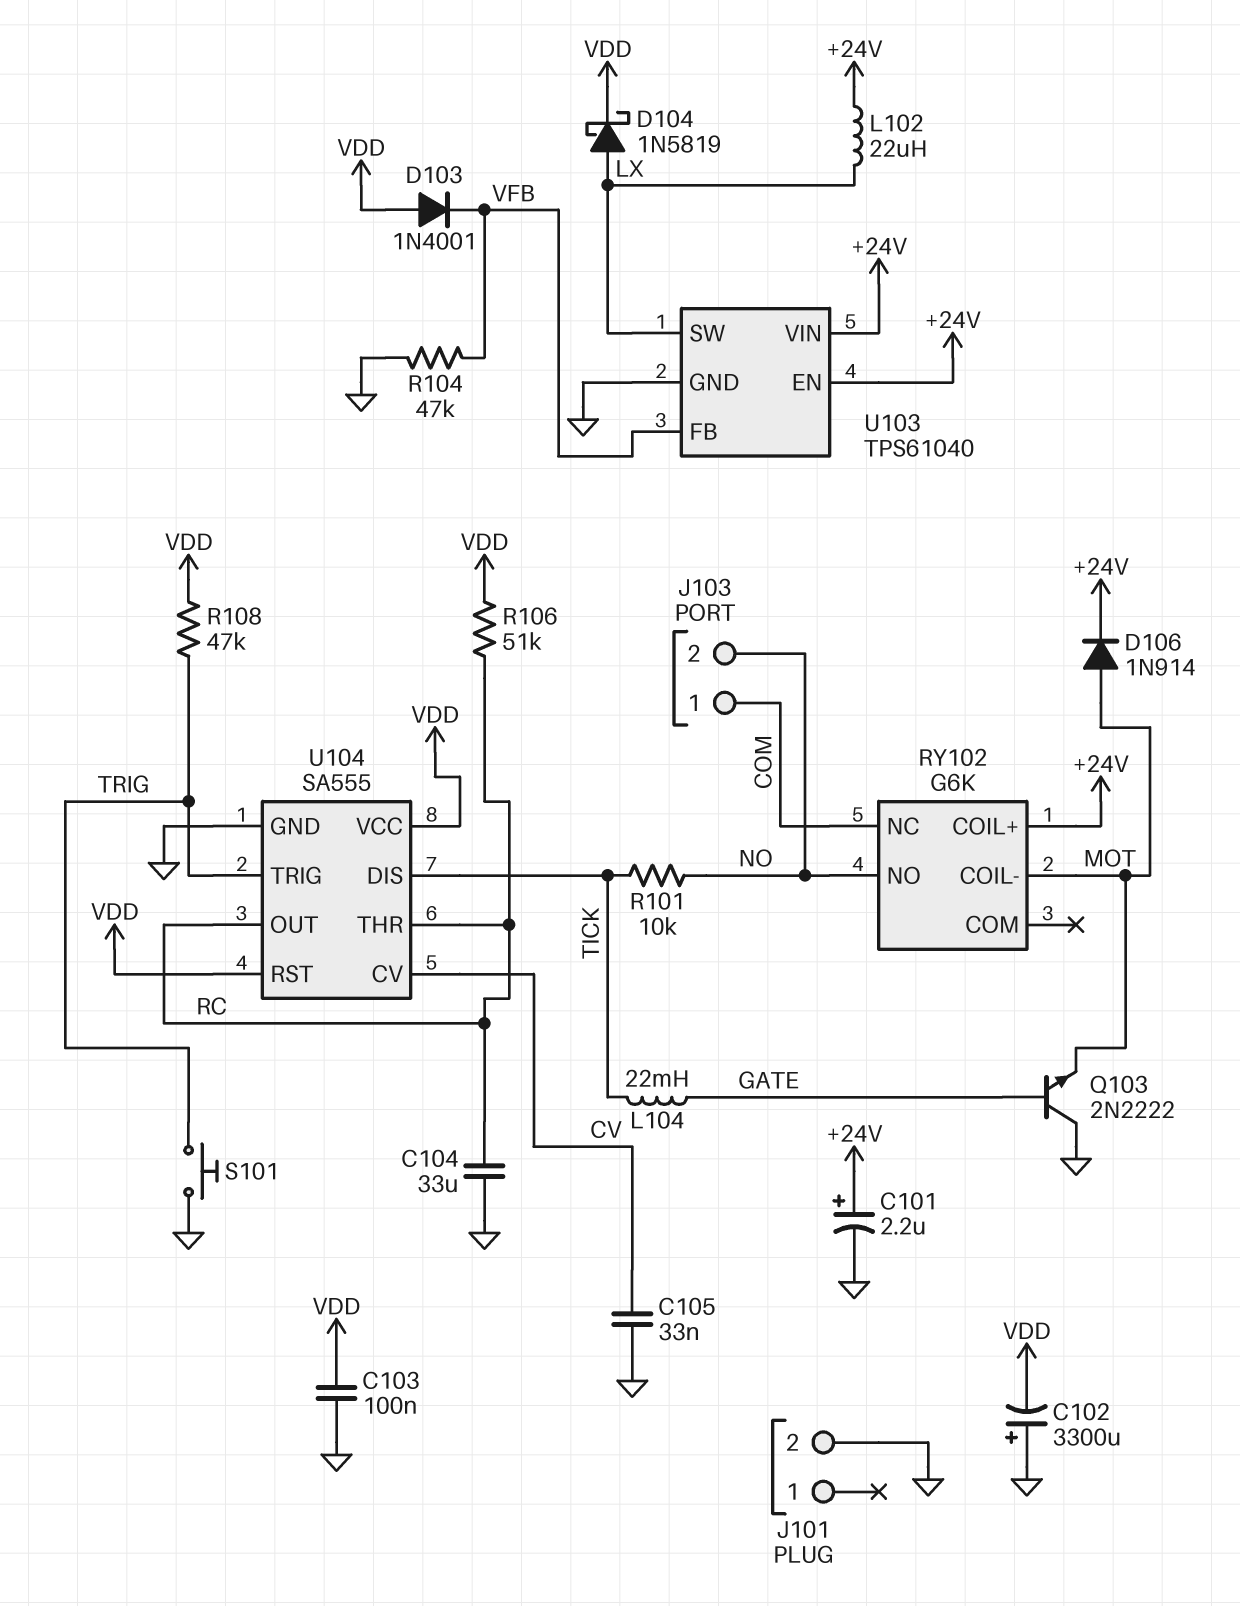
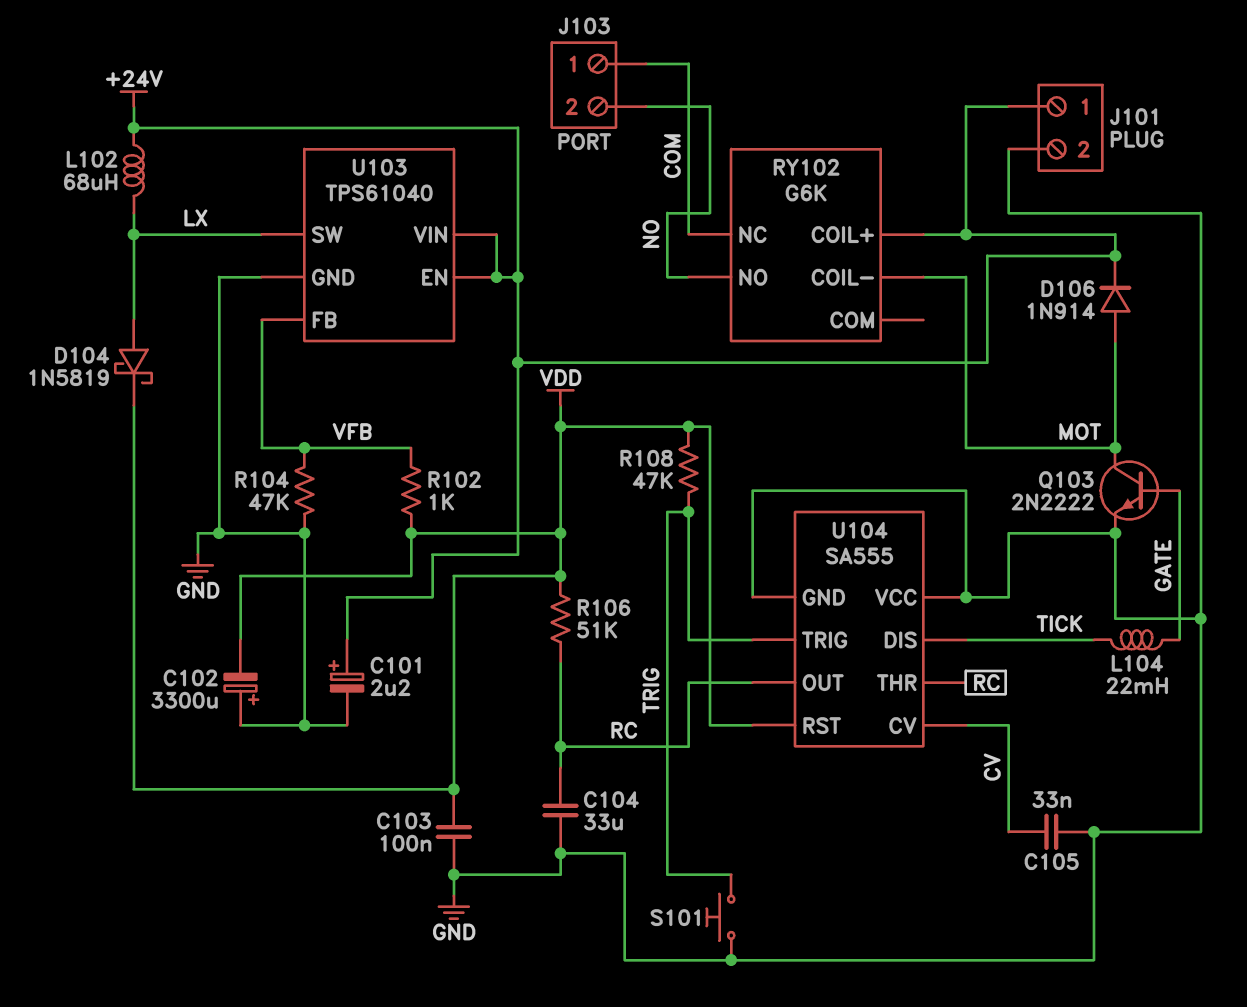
D103: diode 1N4001 (A VDD, K VFB) -> none
J101 pin 1: none -> +24V
L102: 22uH (+24V, LX) -> 68uH (+24V, LX)
Q103: NPN 2N2222 (B GATE, C GND, E MOT) -> NPN 2N2222 (B GATE, C MOT, E GND)
R101: 10k (NO, TICK) -> none
R102: none -> 1k (VDD, VFB)
U104 pin VCC: VDD -> GND

